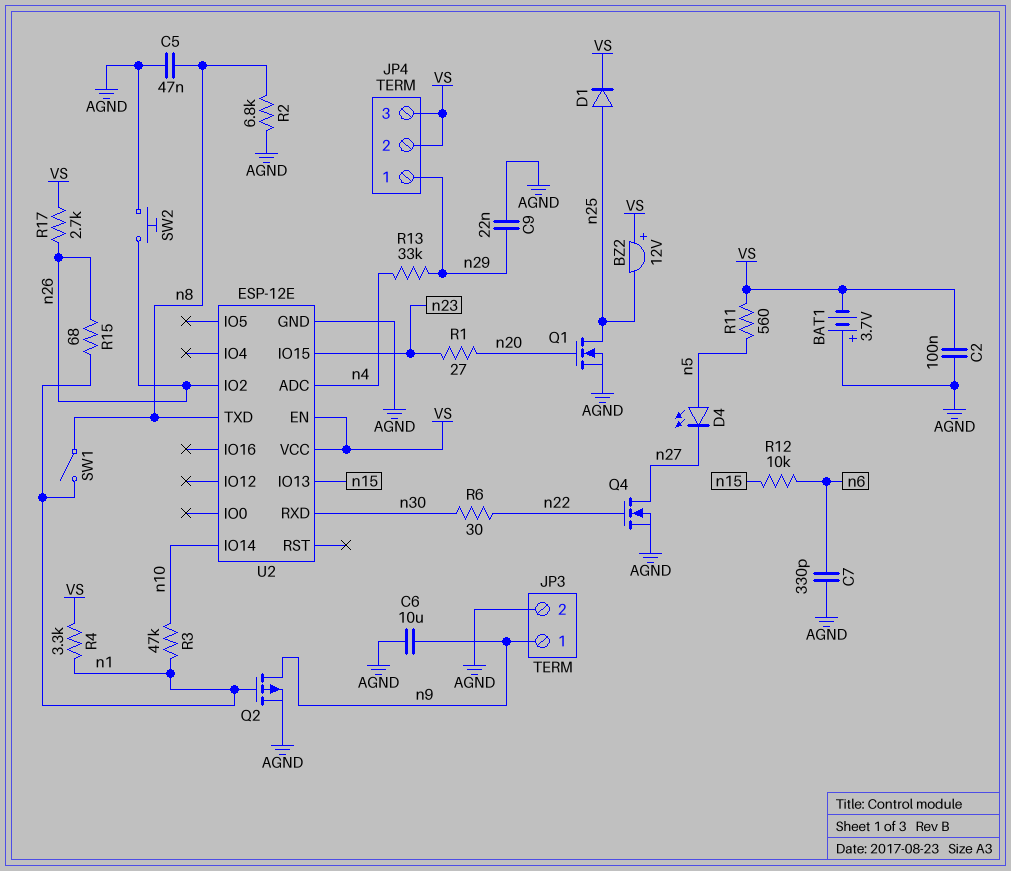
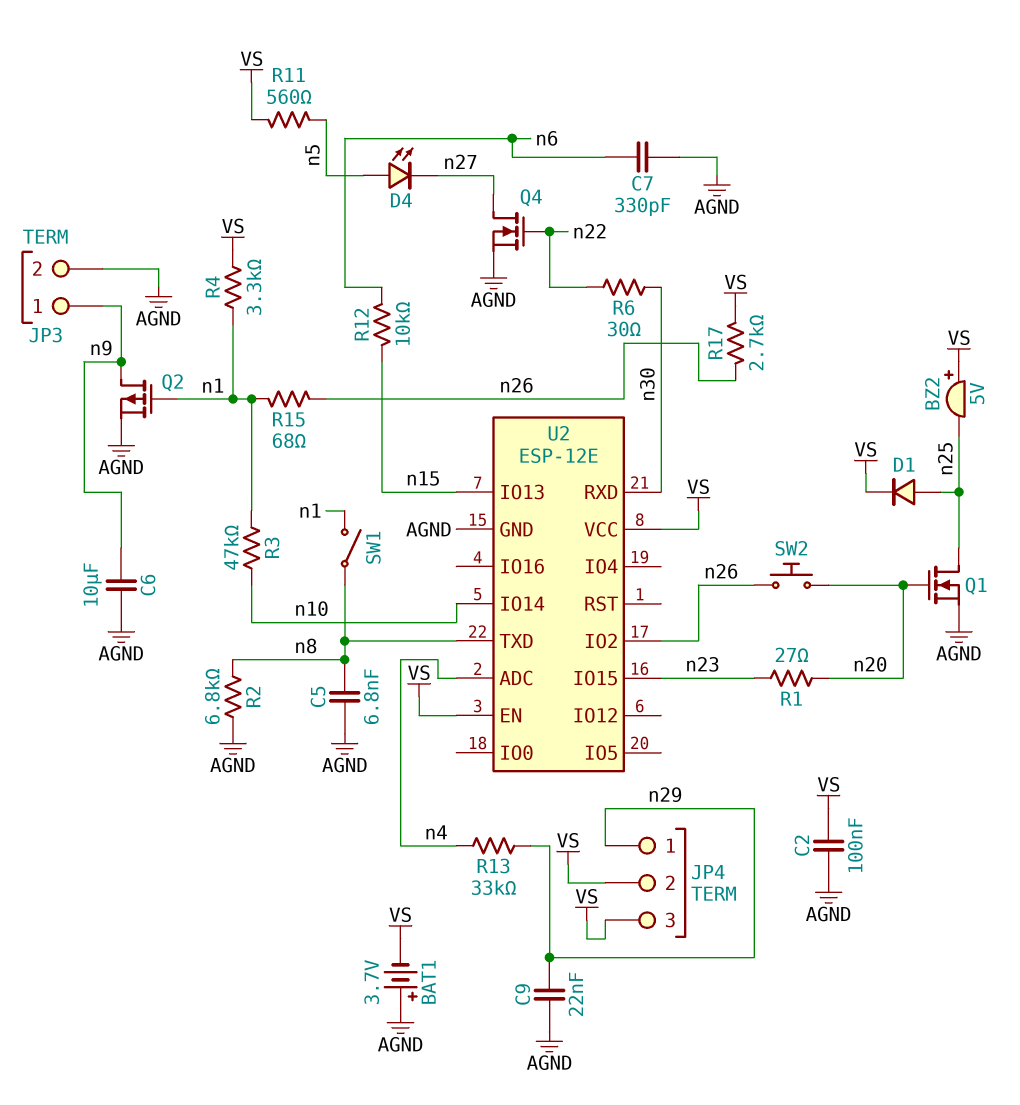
BZ2: buzzer 12V (plus VS, minus n25) -> buzzer 5V (plus VS, minus n25)
C5: 47nF (AGND, n8) -> 6.8nF (AGND, n8)
SW2: button (AGND, n26) -> button (n20, n26)

